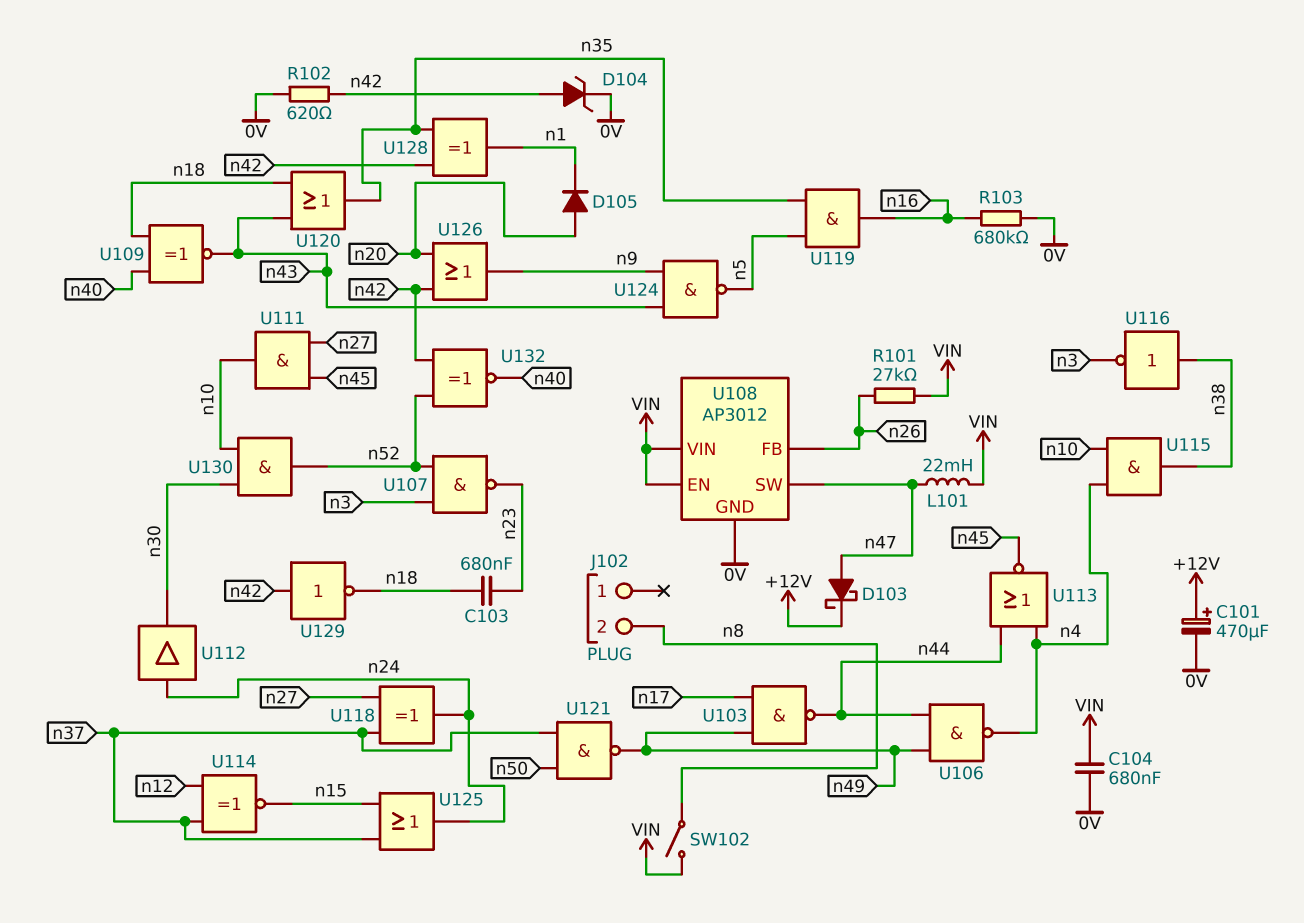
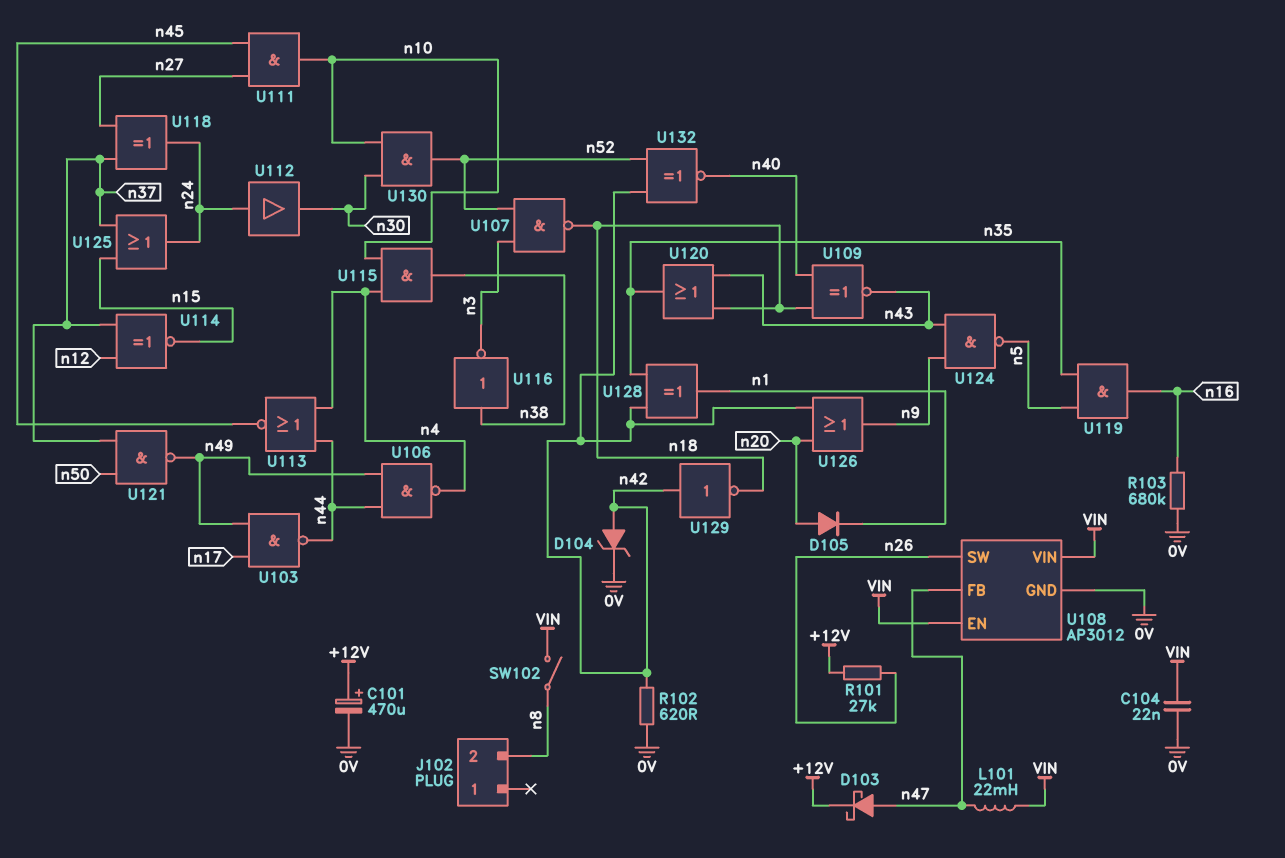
C103: 680nF (n18, n23) -> none
C104: 680nF (0V, VIN) -> 22nF (0V, VIN)
R101: 27k (VIN, n26) -> 27k (+12V, n26)
U107: NAND (in n3, in n52, out n23) -> NAND (in n3, in n52, out n18)
U108 pin FB: n26 -> n47
U108 pin SW: n47 -> n26

